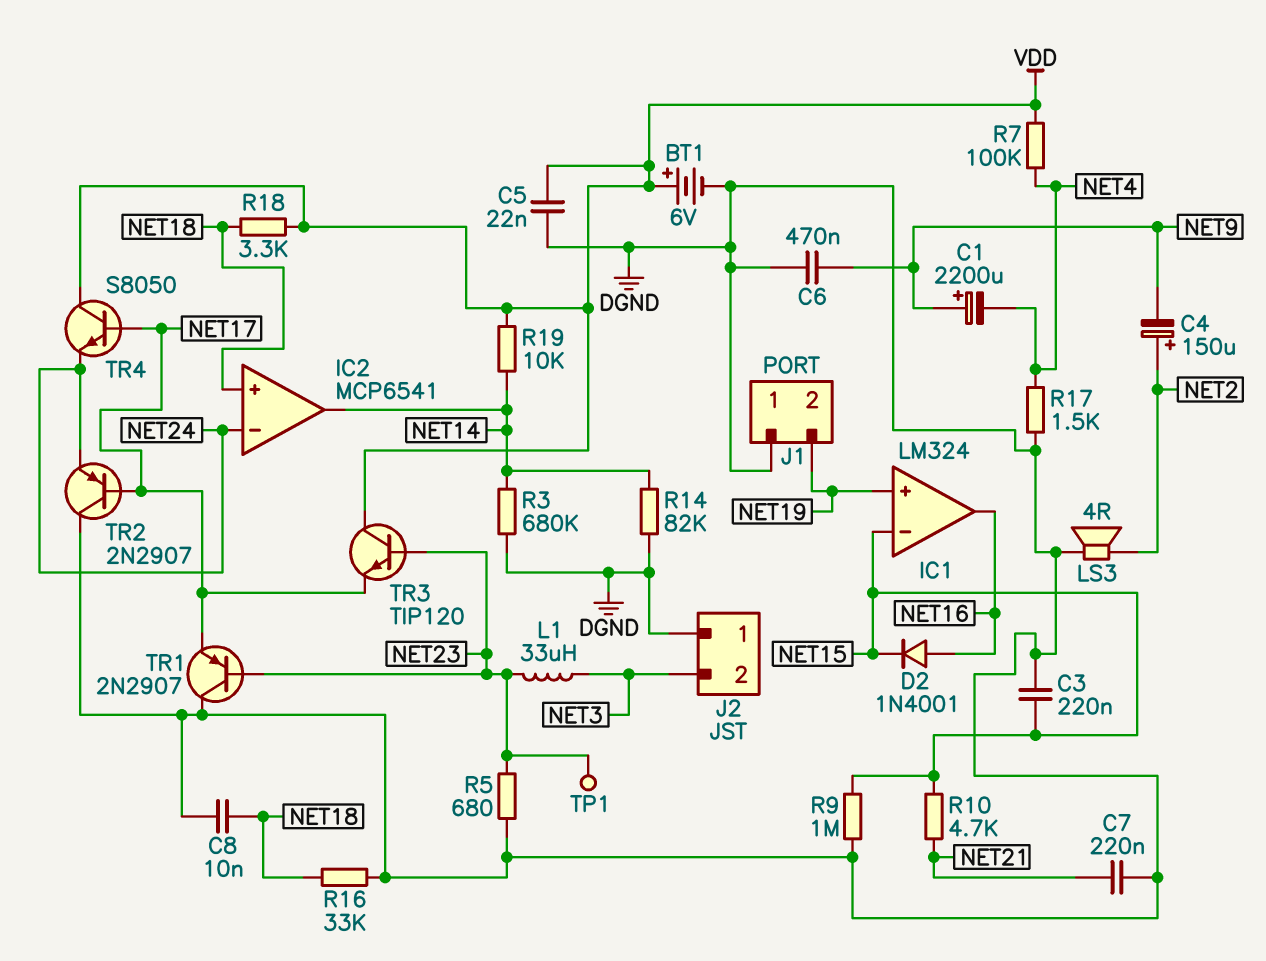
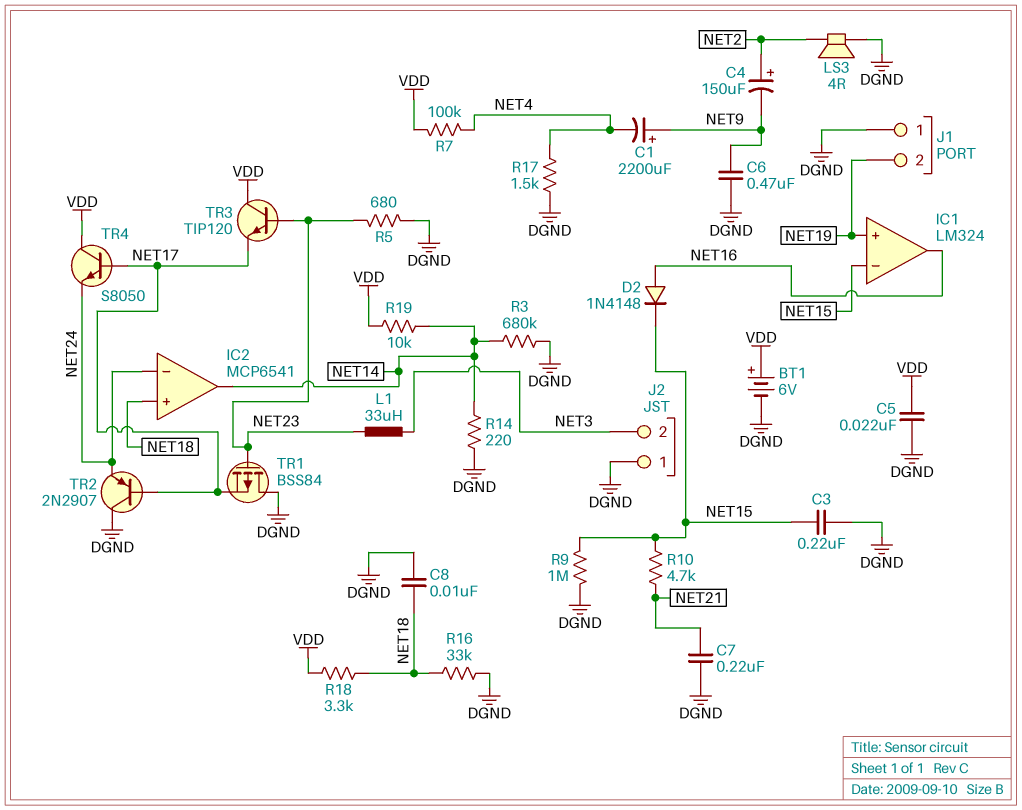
D2: diode 1N4001 (A NET16, K NET15) -> diode 1N4148 (A NET16, K NET15)
R14: 82k (DGND, NET14) -> 220 (DGND, NET14)
TP1: test point (NET23) -> none
TR1: PNP 2N2907 (B NET23, C DGND, E NET17) -> PMOS BSS84 (G NET23, D DGND, S NET17)

